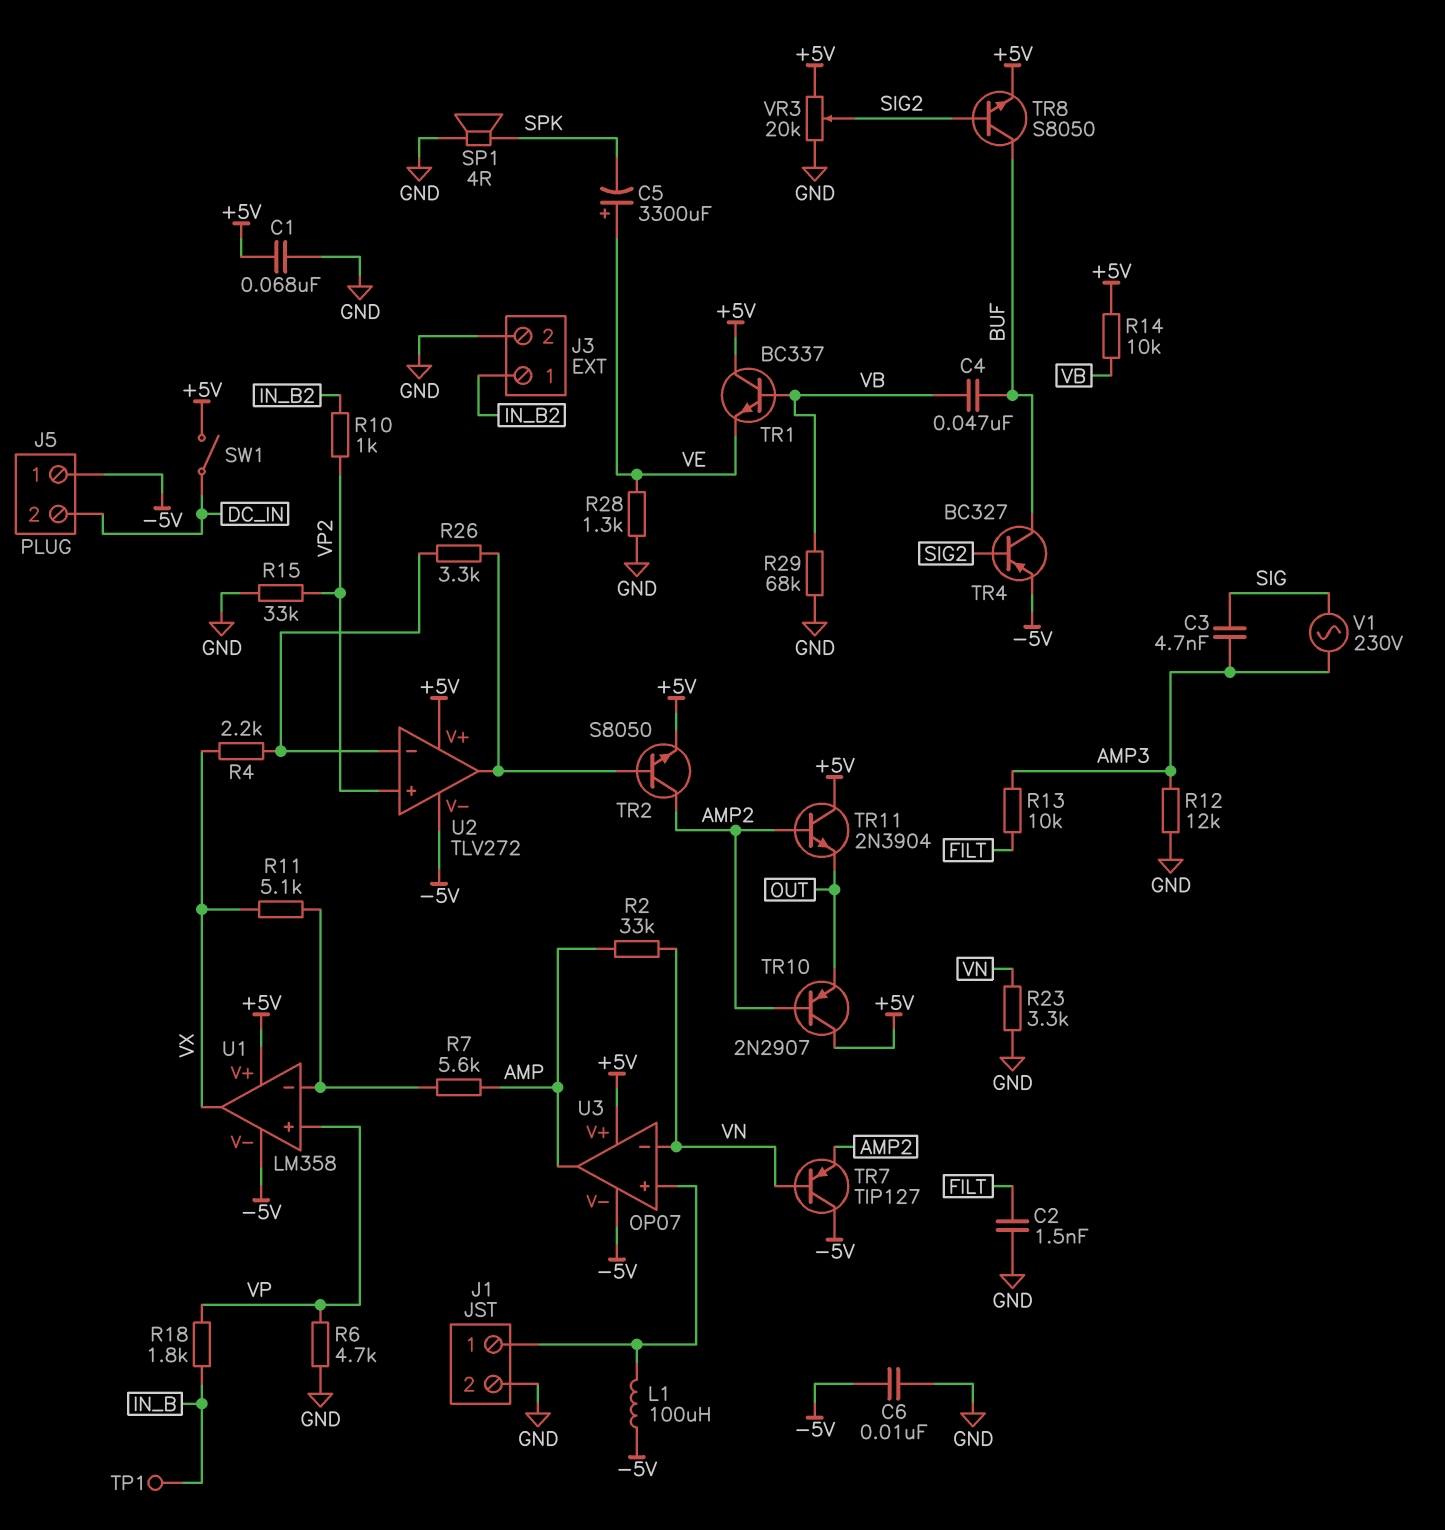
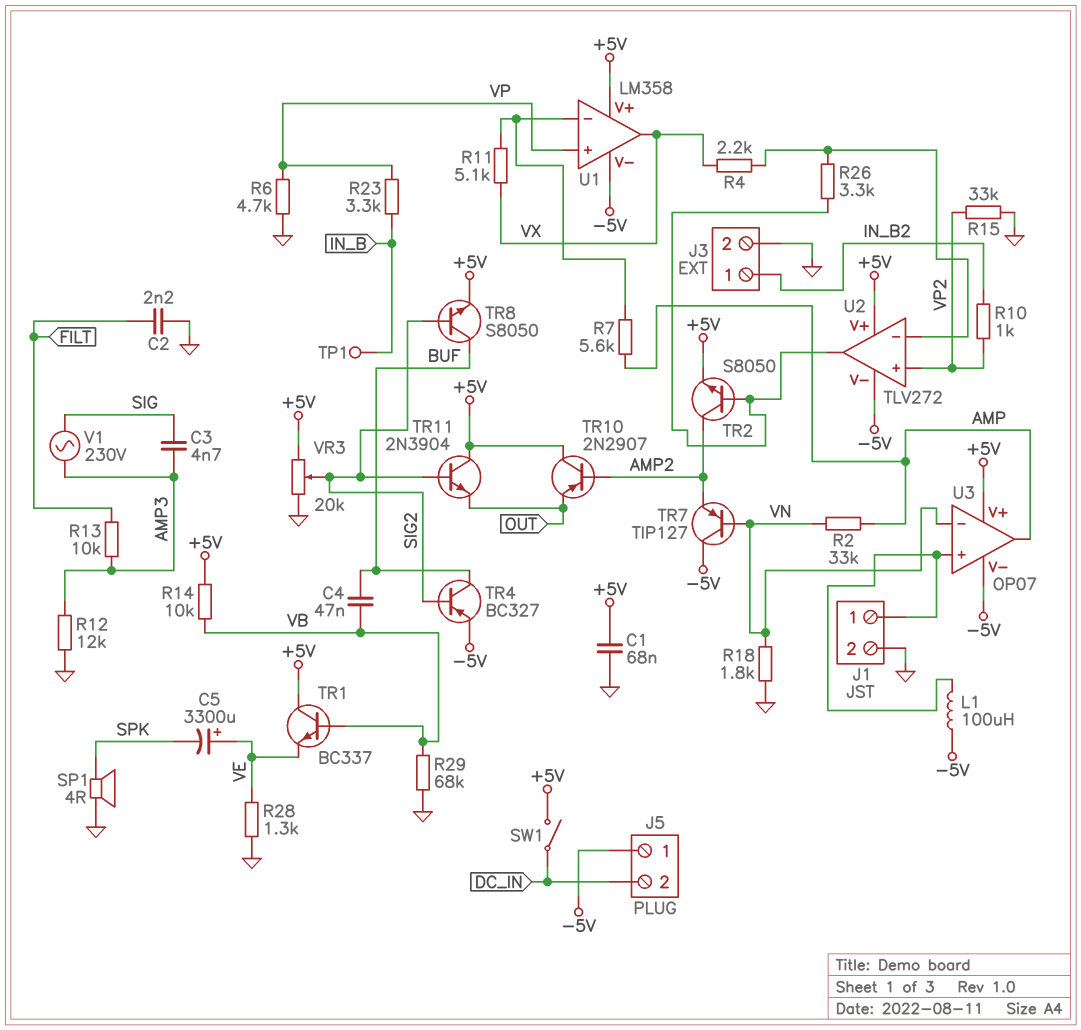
C2: 1.5nF (FILT, GND) -> 2.2nF (FILT, GND)
C6: 10nF (-5V, GND) -> none
R18: 1.8k (IN_B, VP) -> 1.8k (GND, VN)
R23: 3.3k (GND, VN) -> 3.3k (IN_B, VP)
TR11: NPN 2N3904 (B AMP2, C +5V, E OUT) -> NPN 2N3904 (B SIG2, C +5V, E OUT)

